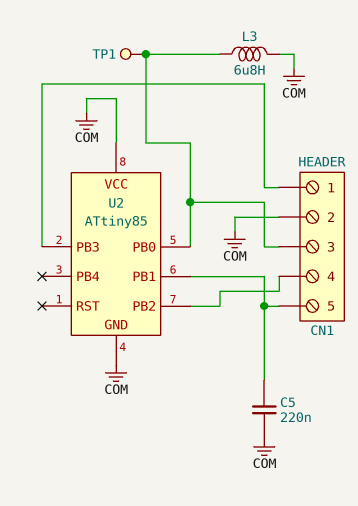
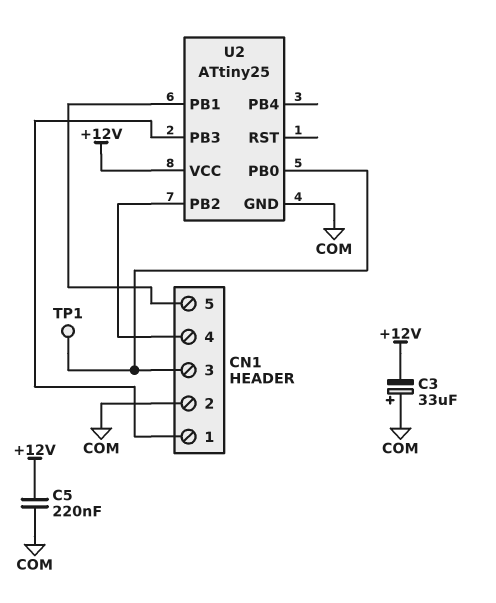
C3: none -> 33uF (plus COM, minus +12V)
C5: 220nF (CN1/5, COM) -> 220nF (+12V, COM)
L3: 6.8uH (CN1/3, COM) -> none
U2: ATtiny85 -> ATtiny25
U2 pin VCC: COM -> +12V

